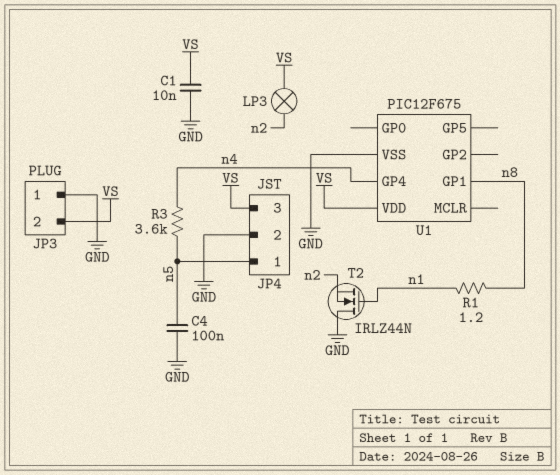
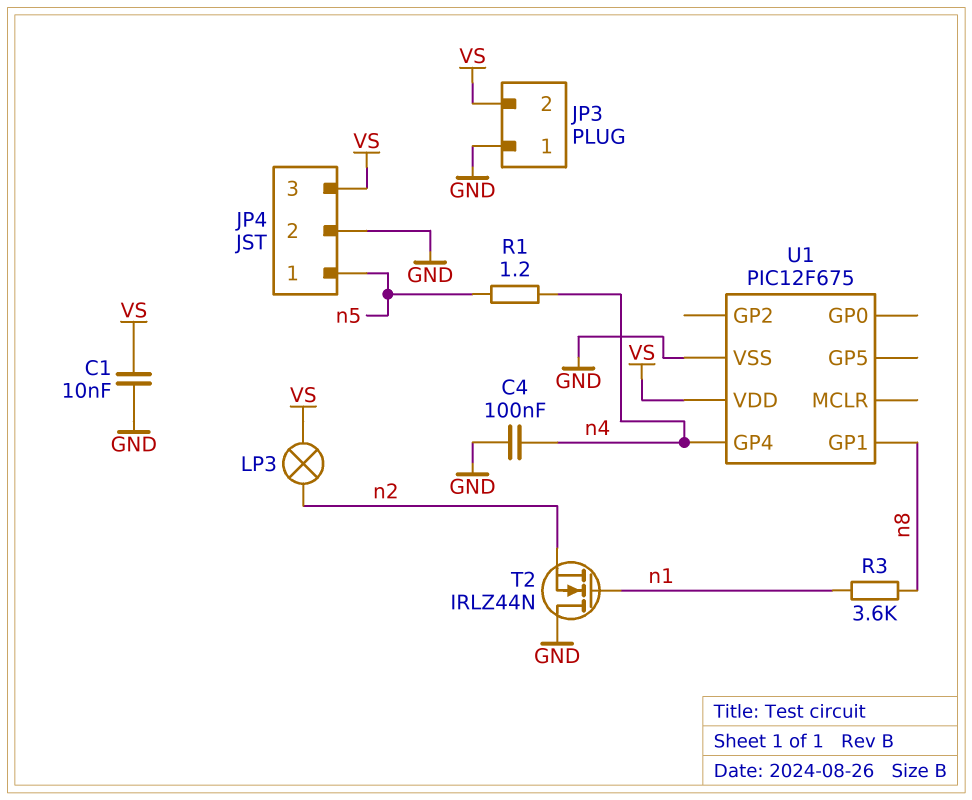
C4: 100nF (GND, n5) -> 100nF (GND, n4)
R1: 1.2 (n1, n8) -> 1.2 (n4, n5)
R3: 3.6k (n4, n5) -> 3.6k (n1, n8)

